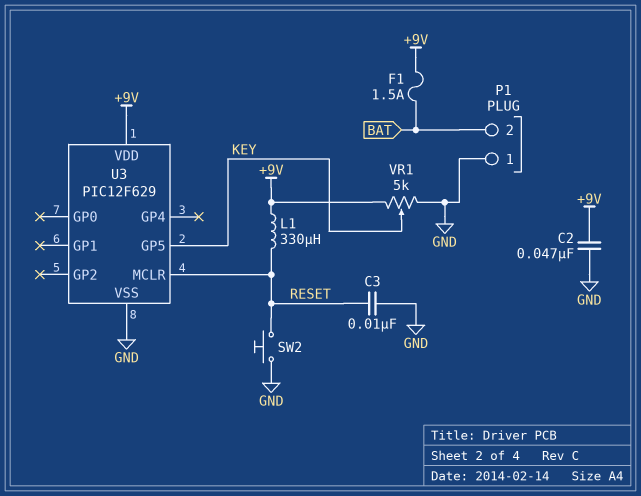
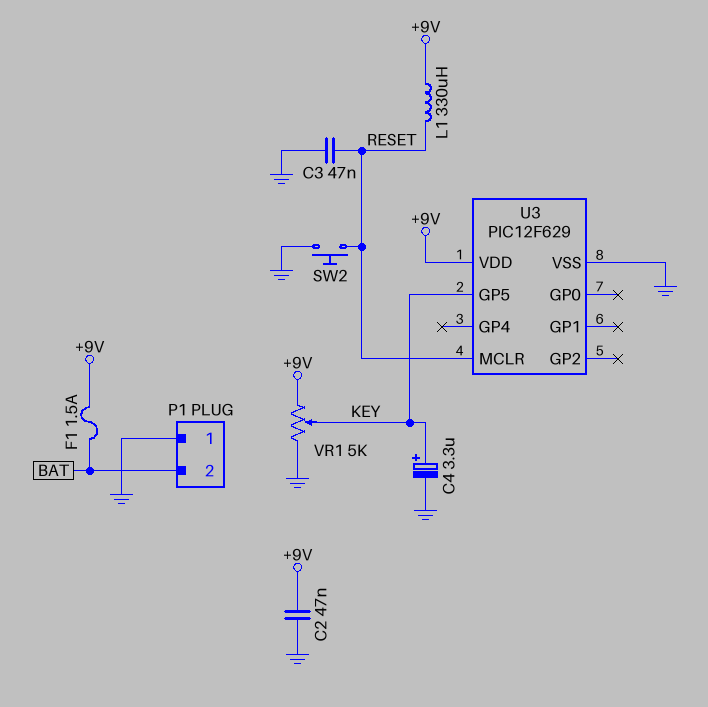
C3: 10nF (GND, RESET) -> 47nF (GND, RESET)
C4: none -> 3.3uF (plus KEY, minus GND)

